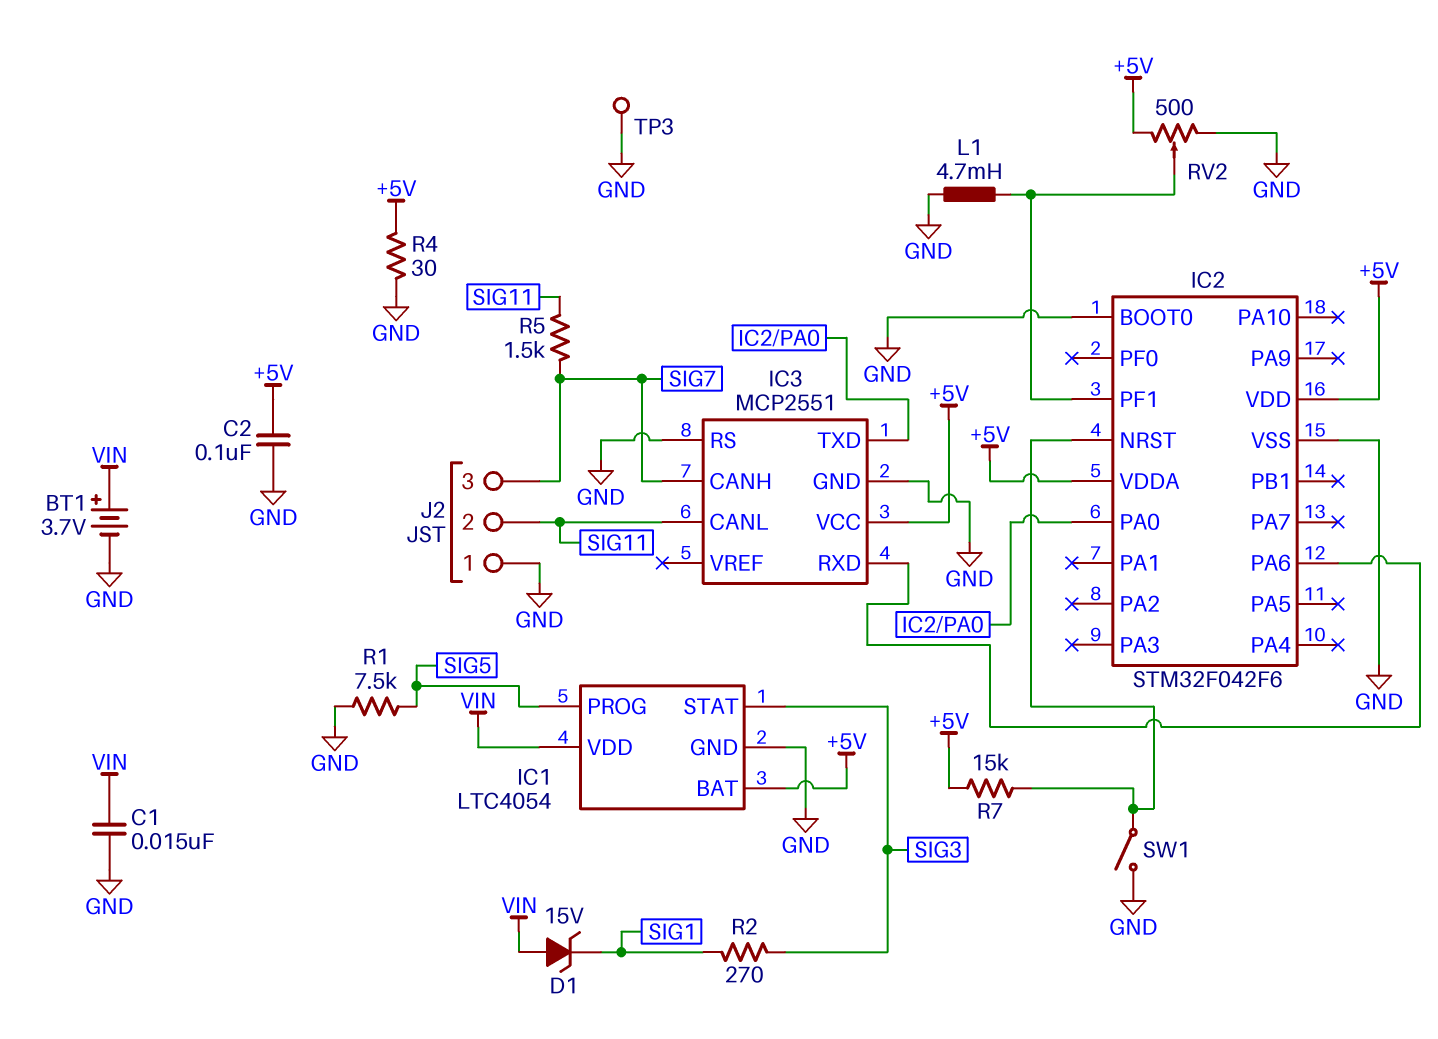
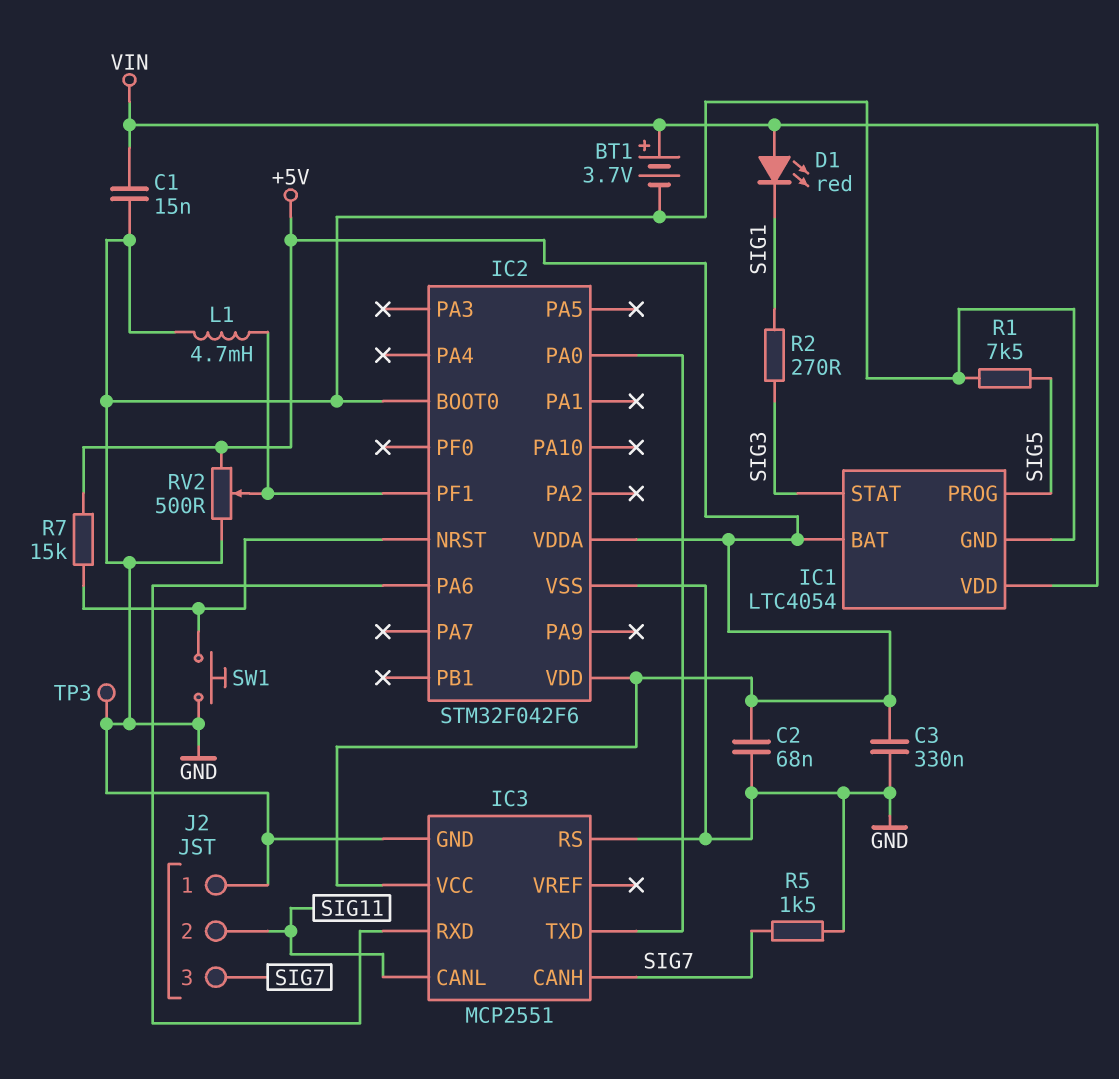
C2: 100nF (+5V, GND) -> 68nF (+5V, GND)
C3: none -> 330nF (+5V, GND)
D1: zener 15V (A VIN, K SIG1) -> LED red (A VIN, K SIG1)
R4: 30 (+5V, GND) -> none
R5: 1.5k (SIG7, SIG11) -> 1.5k (GND, SIG7)
SW1: switch (GND, IC2/NRST) -> button (GND, IC2/NRST)

